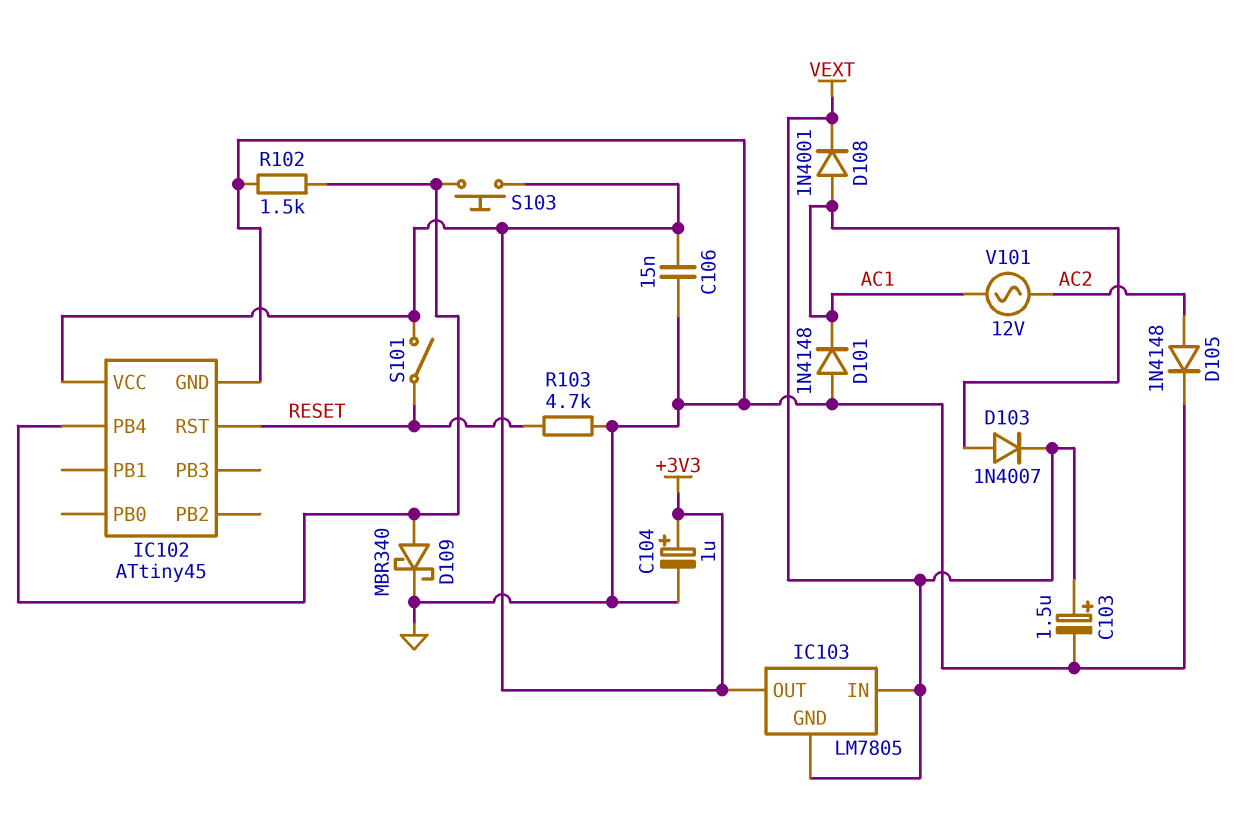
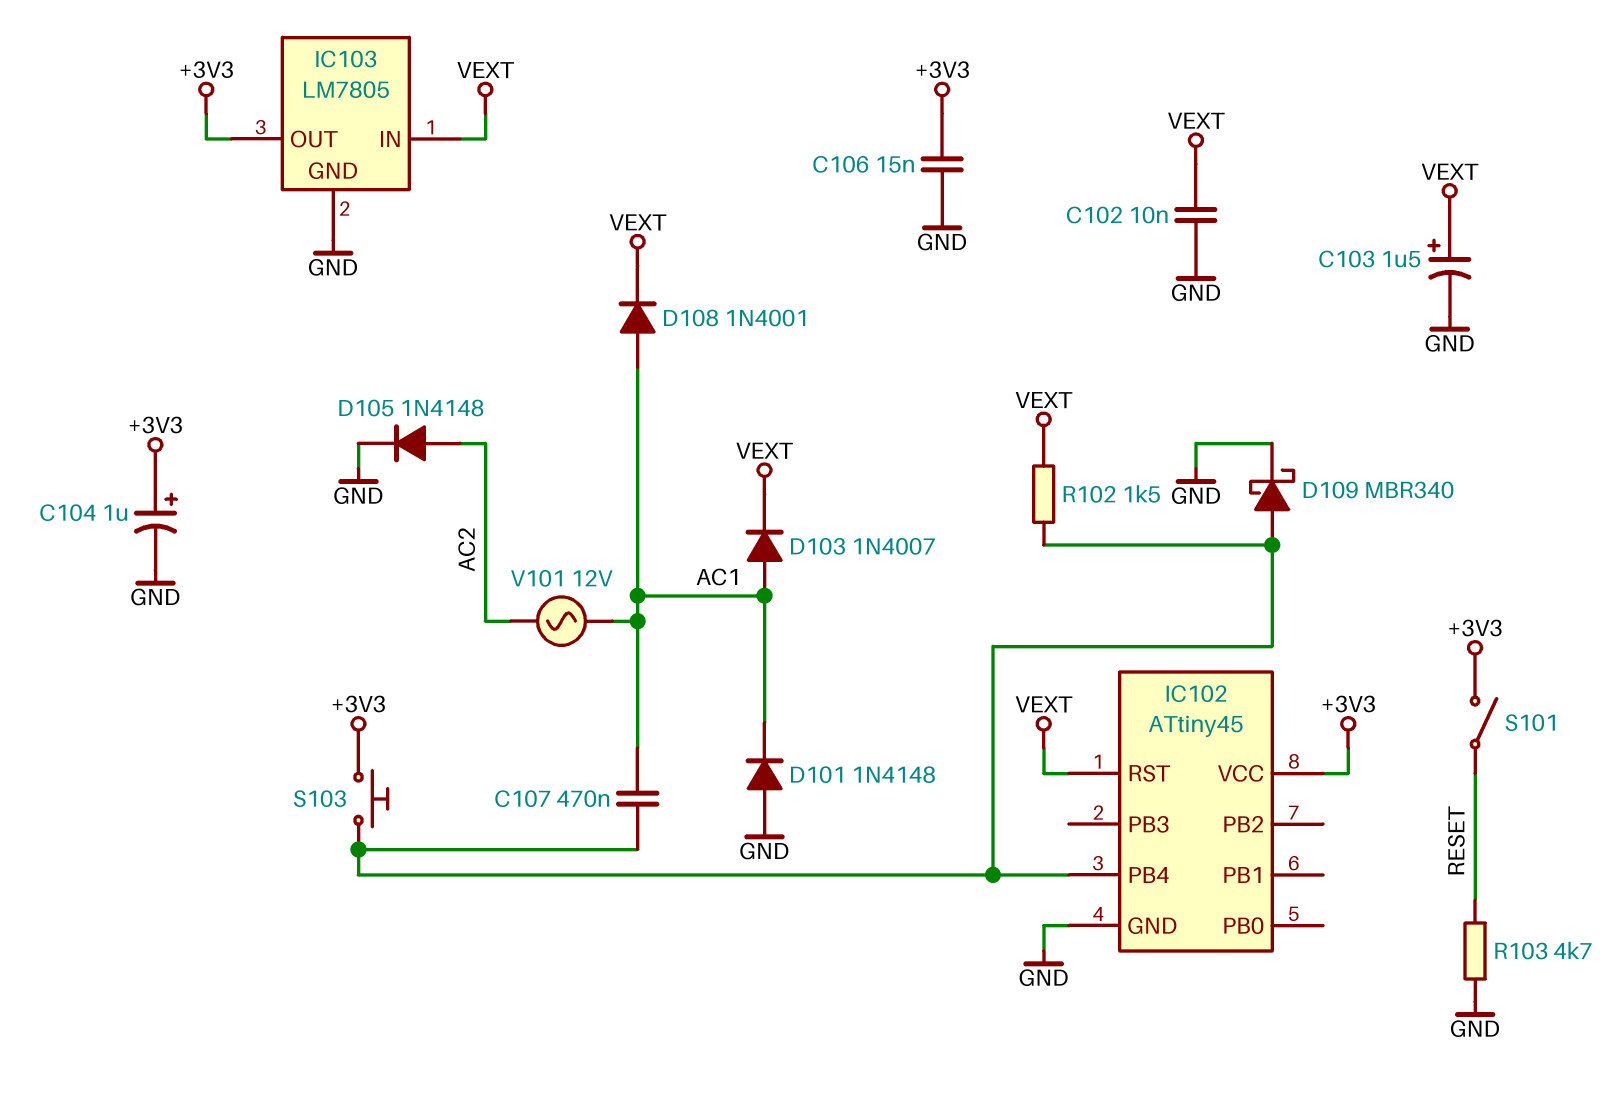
C102: none -> 10nF (GND, VEXT)
C107: none -> 470nF (AC1, IC102/PB4)
IC102 pin RST: RESET -> VEXT
IC103 pin GND: VEXT -> GND
R102: 1.5k (GND, IC102/PB4) -> 1.5k (IC102/PB4, VEXT)

